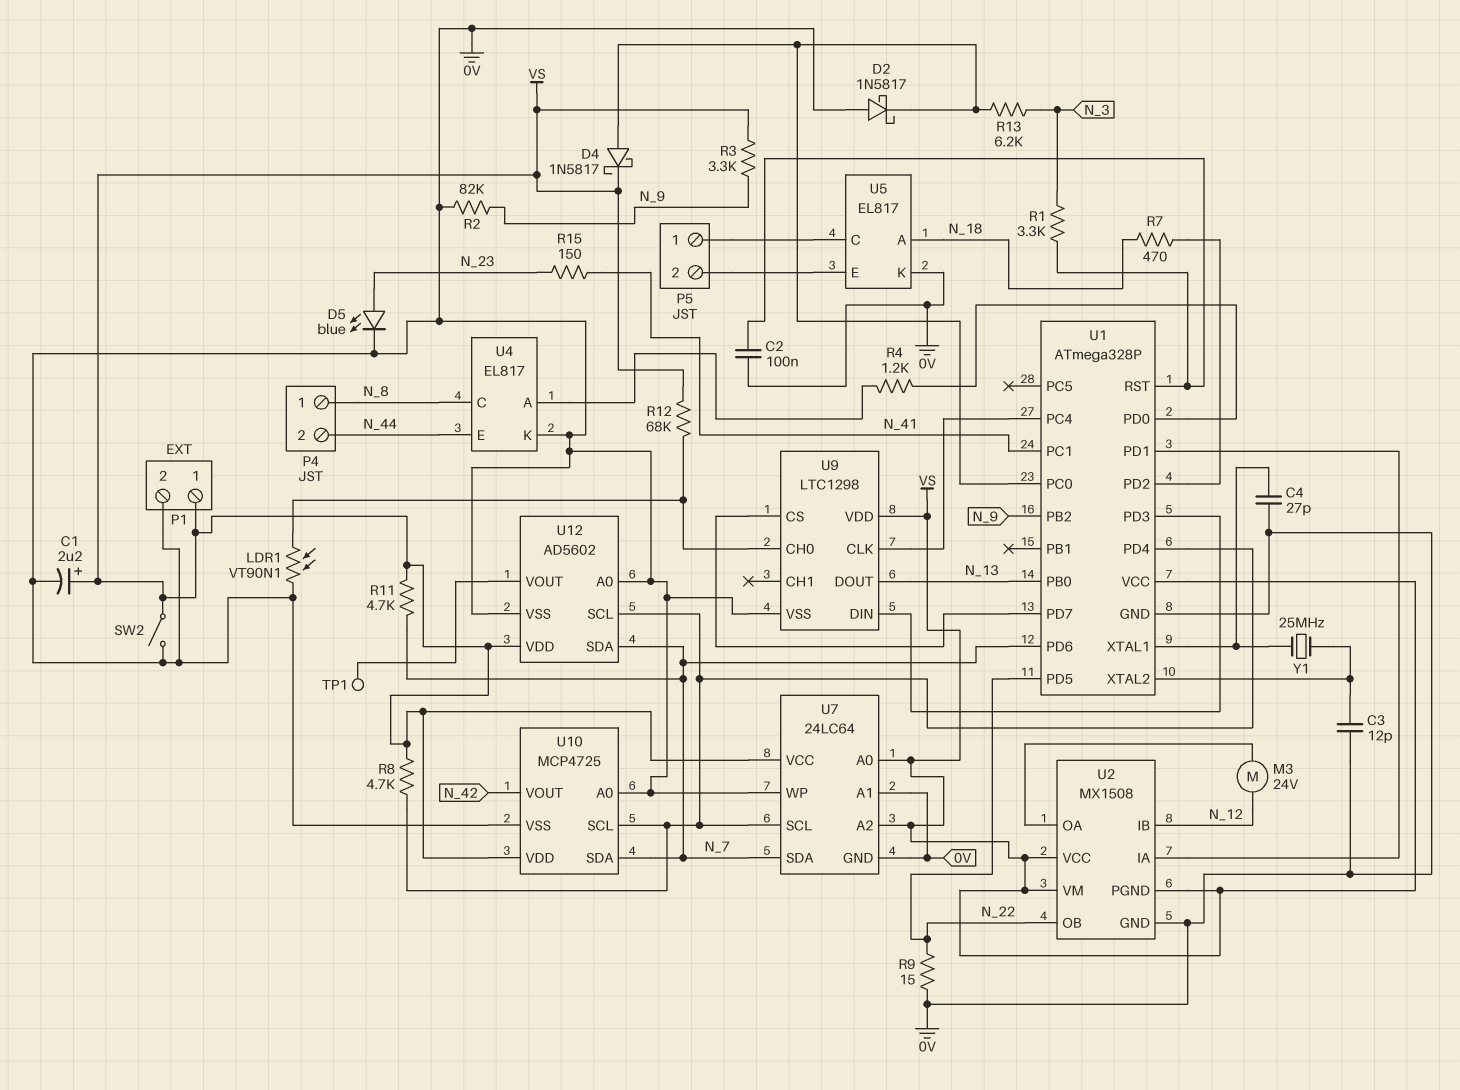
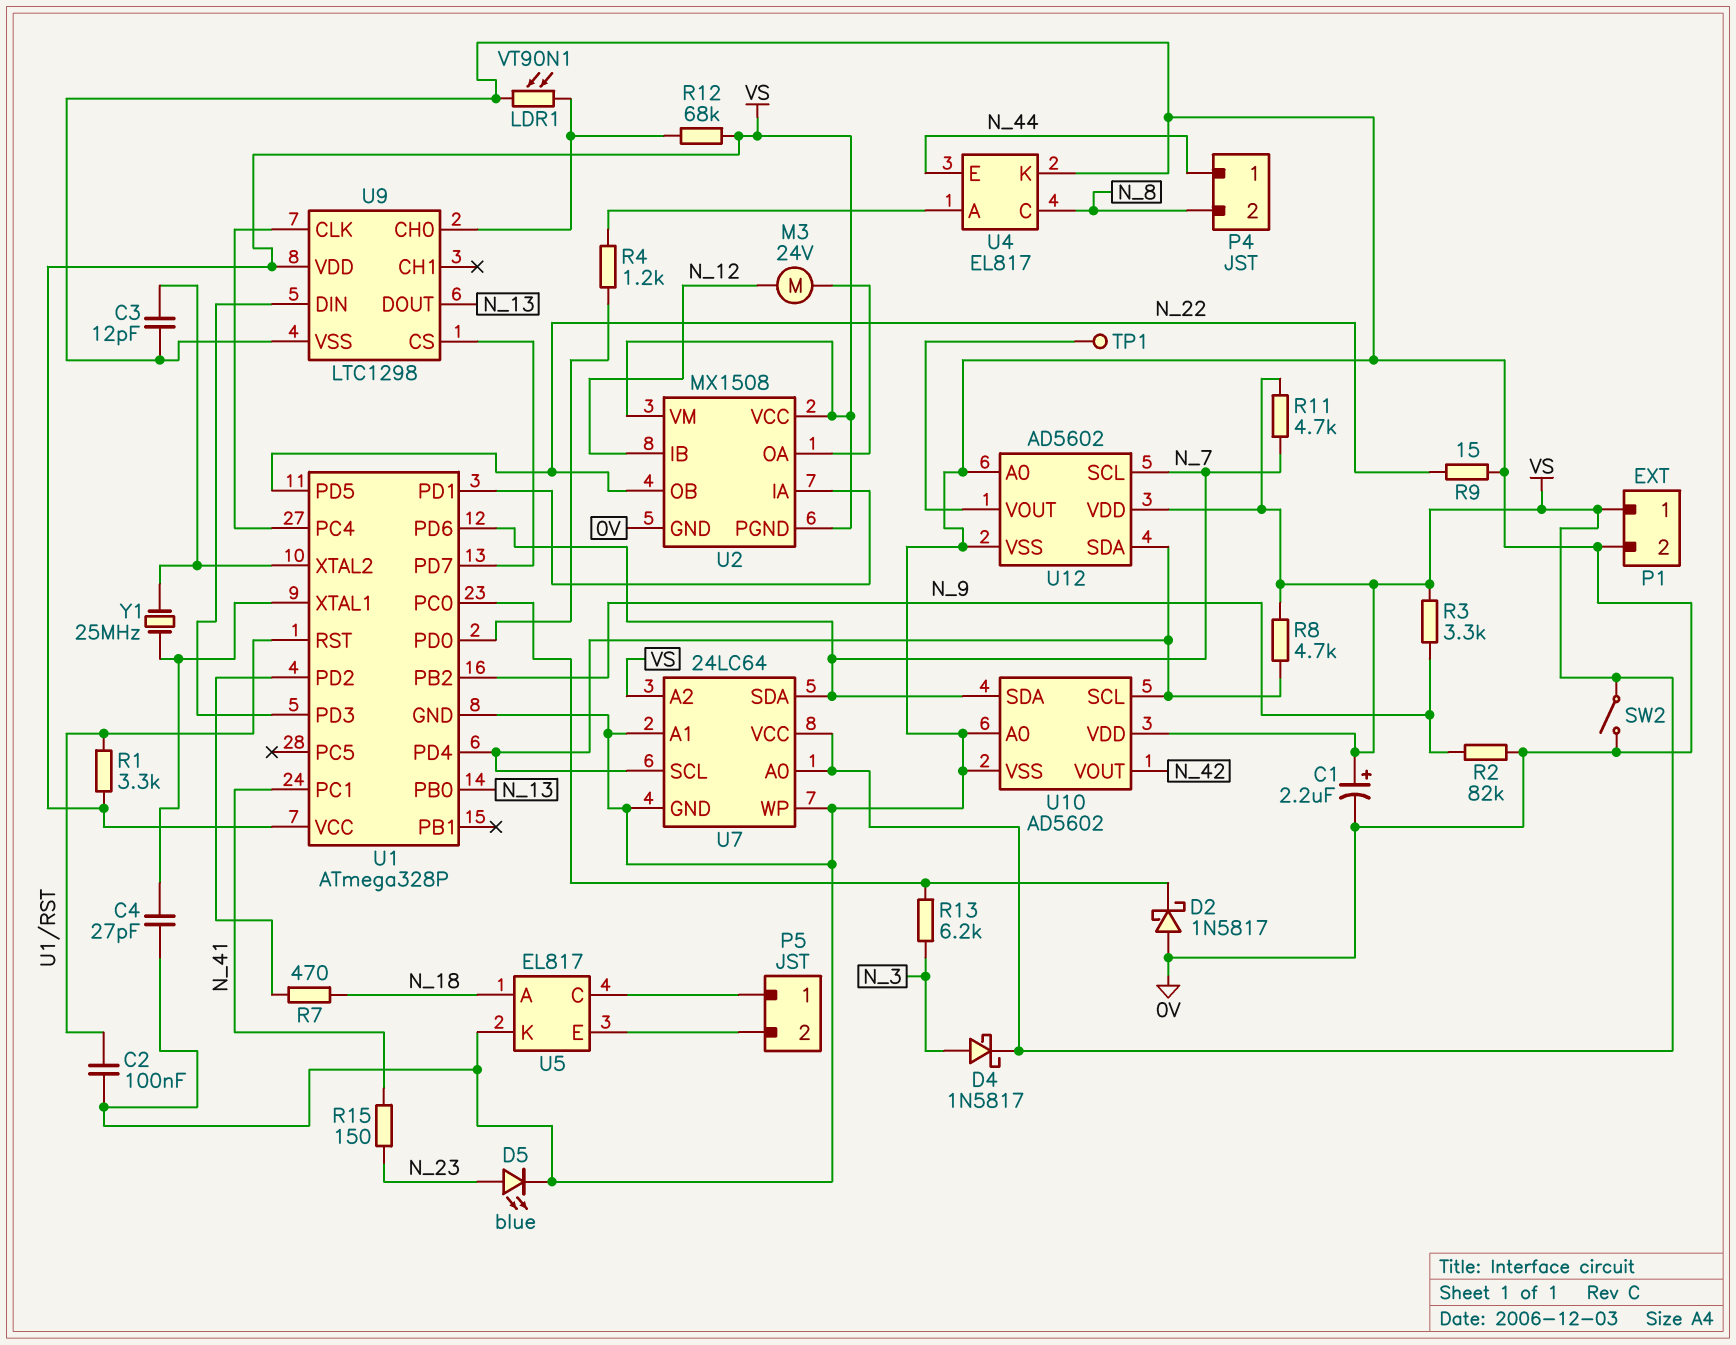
D4: schottky 1N5817 (A U1/PC0, K VS) -> schottky 1N5817 (A N_3, K VS)
P4 pin 1: N_8 -> N_44
P4 pin 2: N_44 -> N_8
R1: 3.3k (N_3, U1/RST) -> 3.3k (U1/RST, VS)
U10: MCP4725 -> AD5602
U12 pin SCL: U1/PD4 -> N_7
U12 pin SDA: N_7 -> U1/PD4

